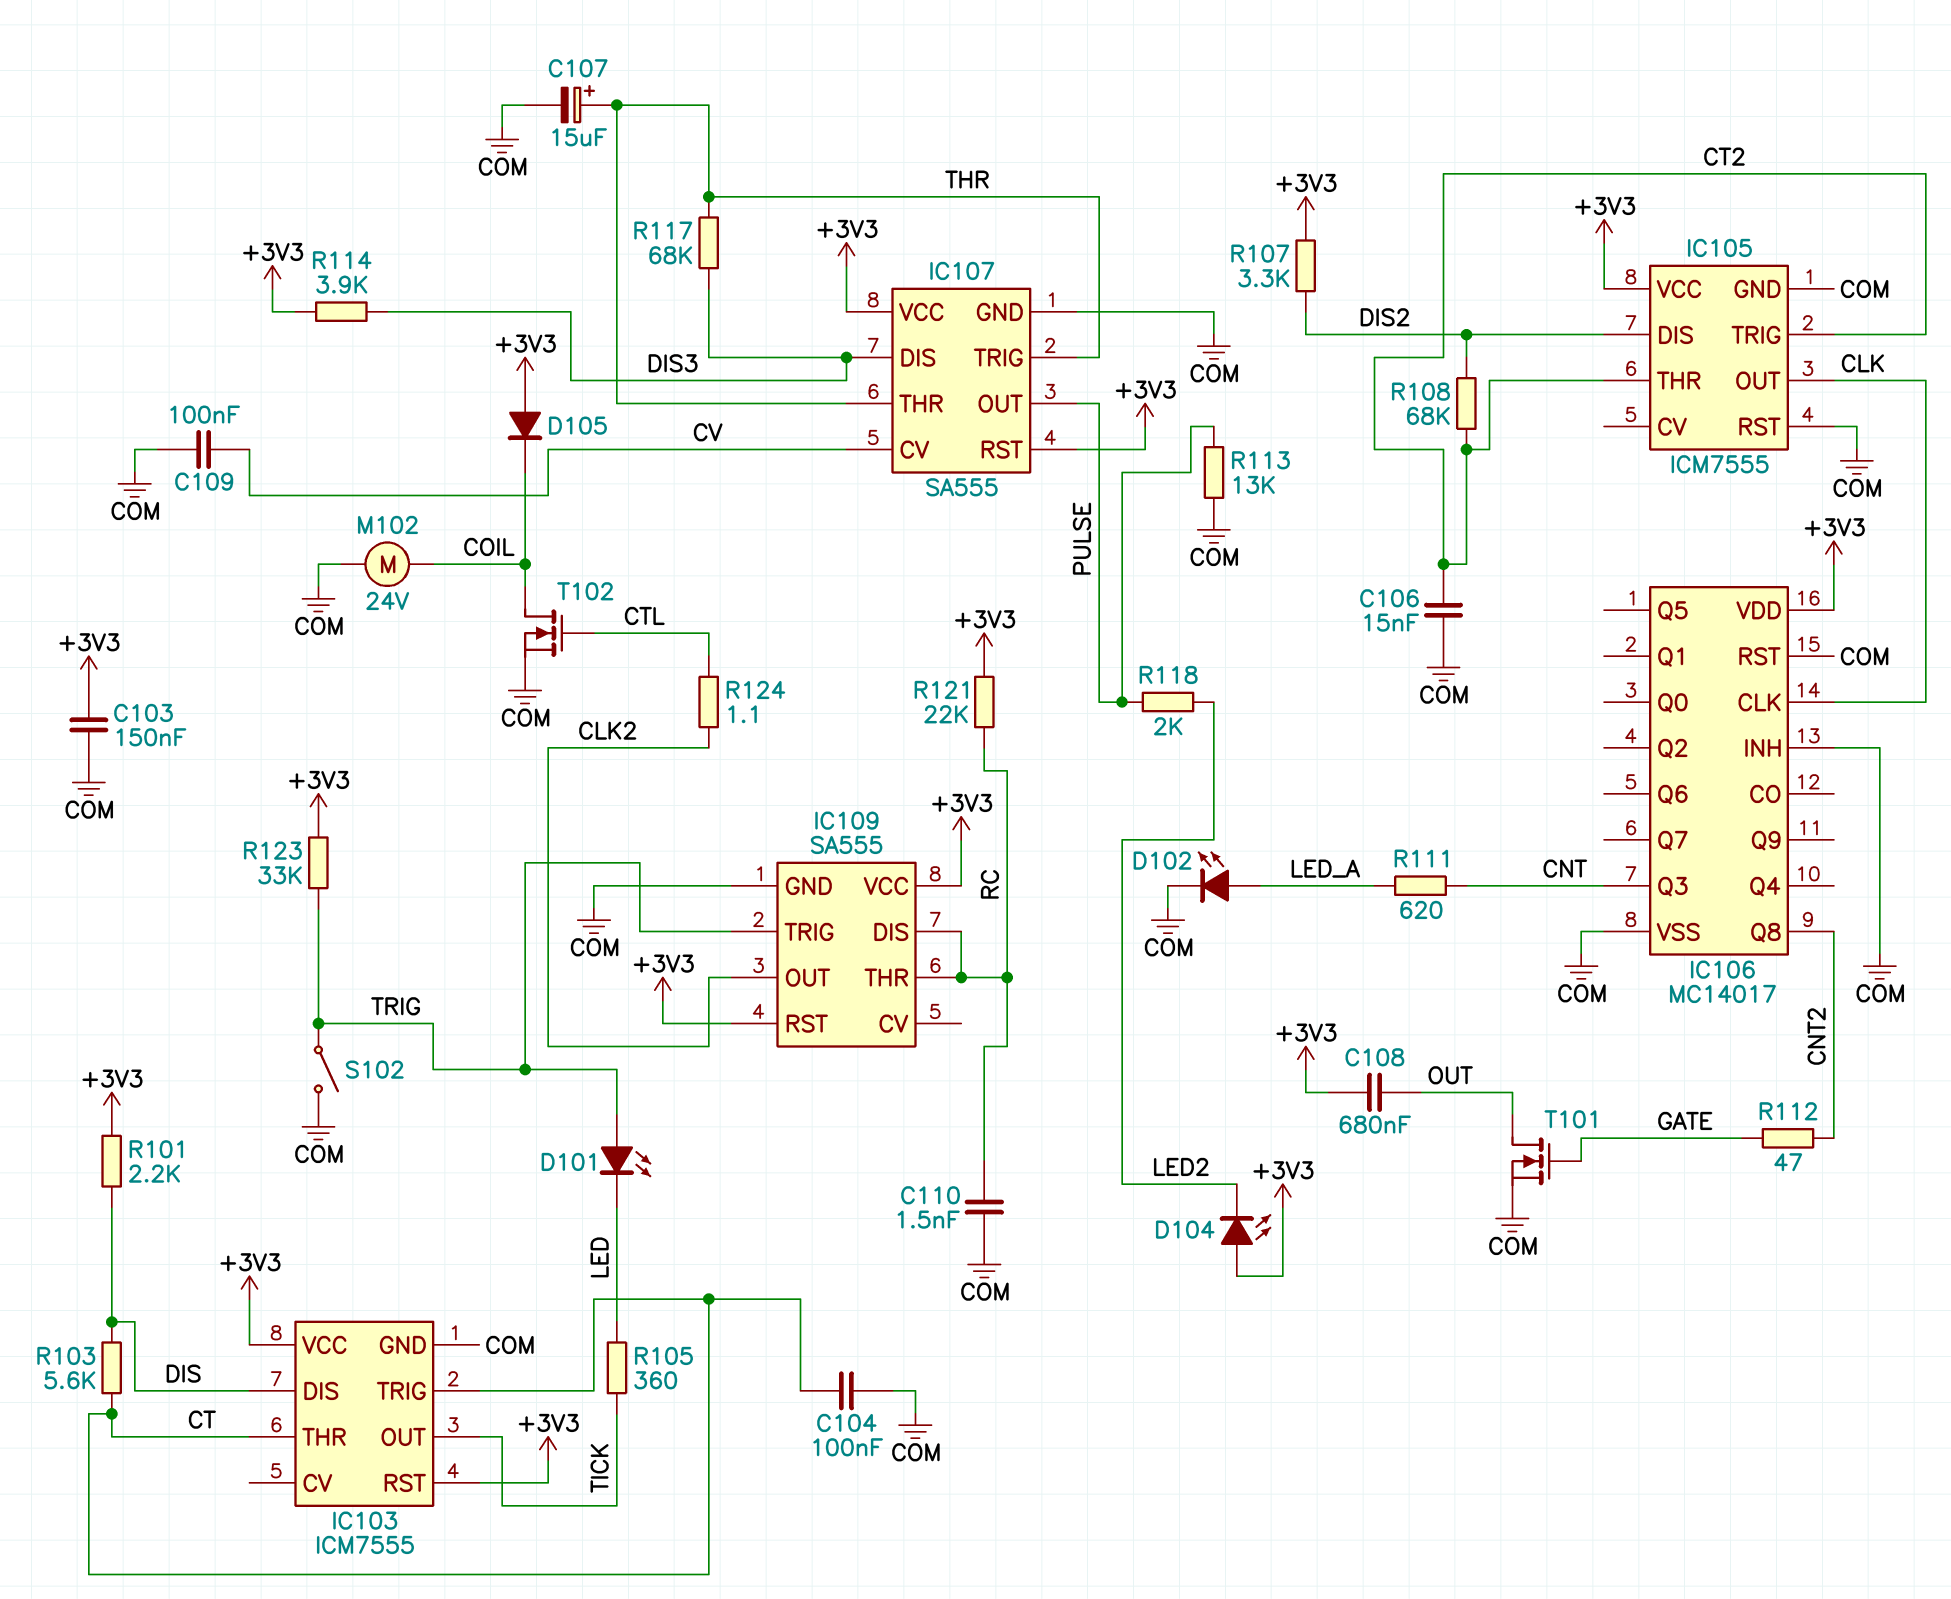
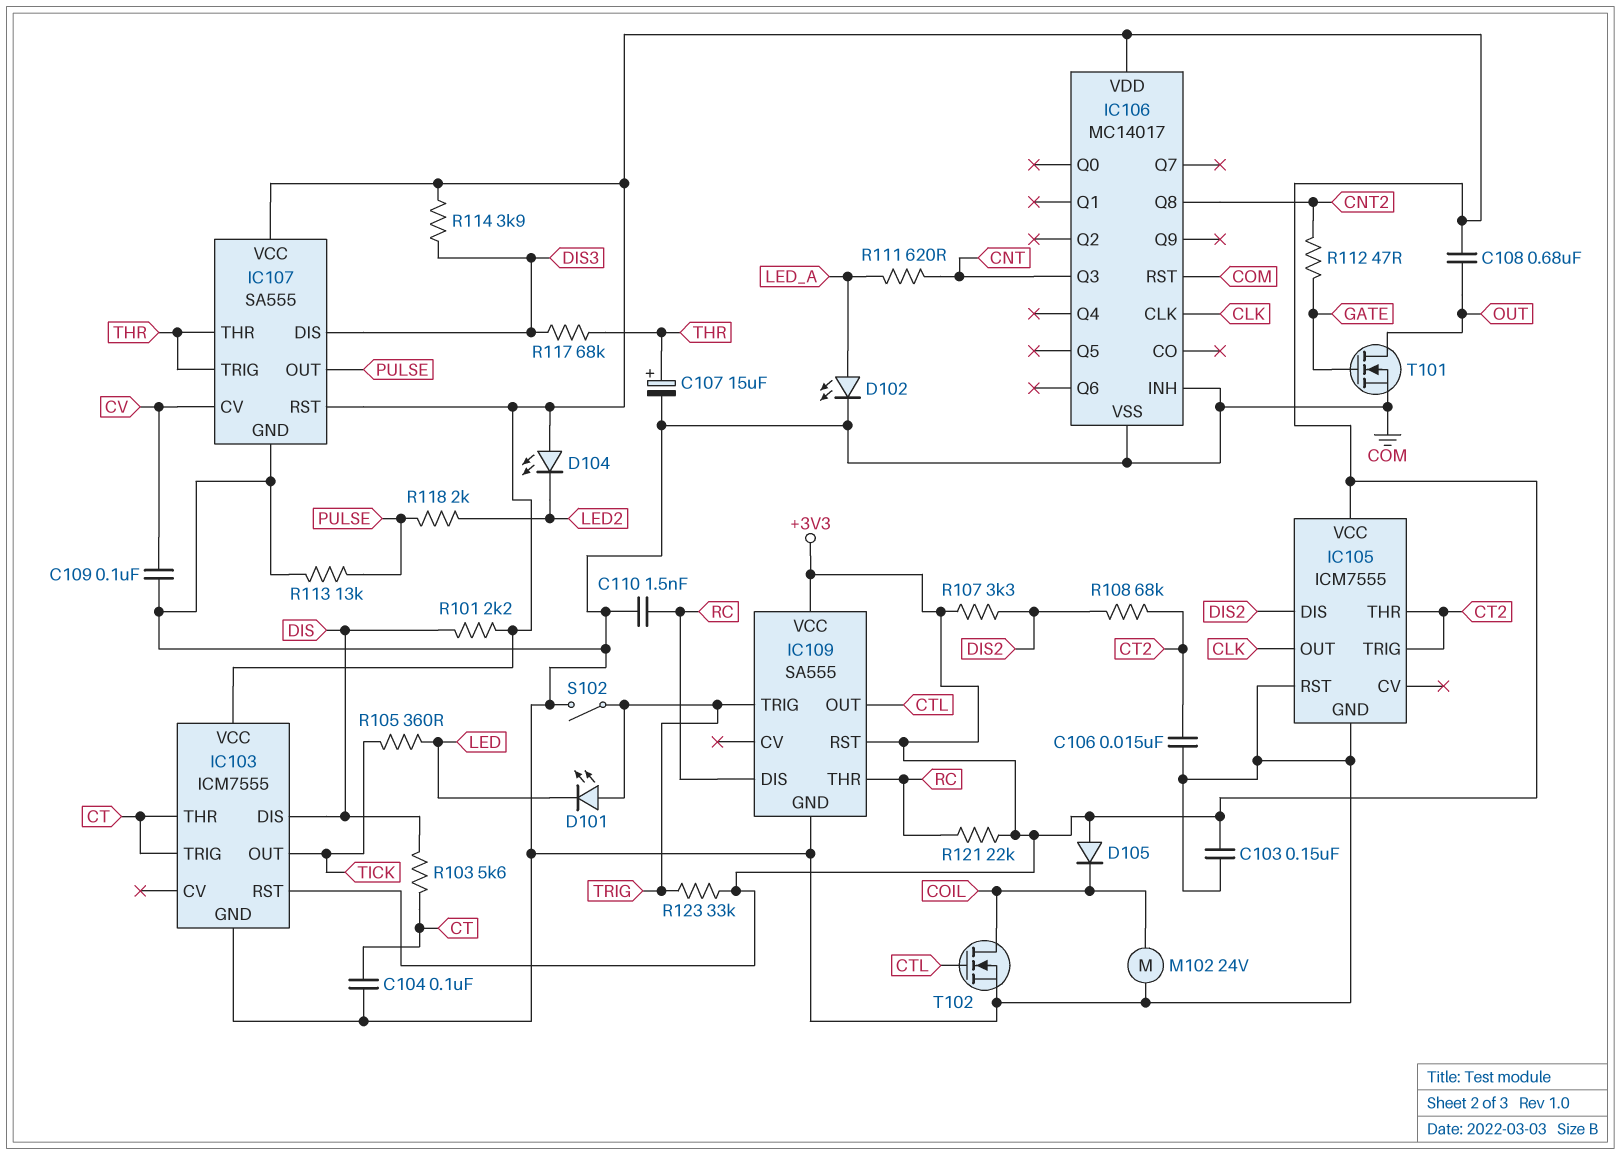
IC109 pin OUT: CLK2 -> CTL
R124: 1.1 (CLK2, CTL) -> none

